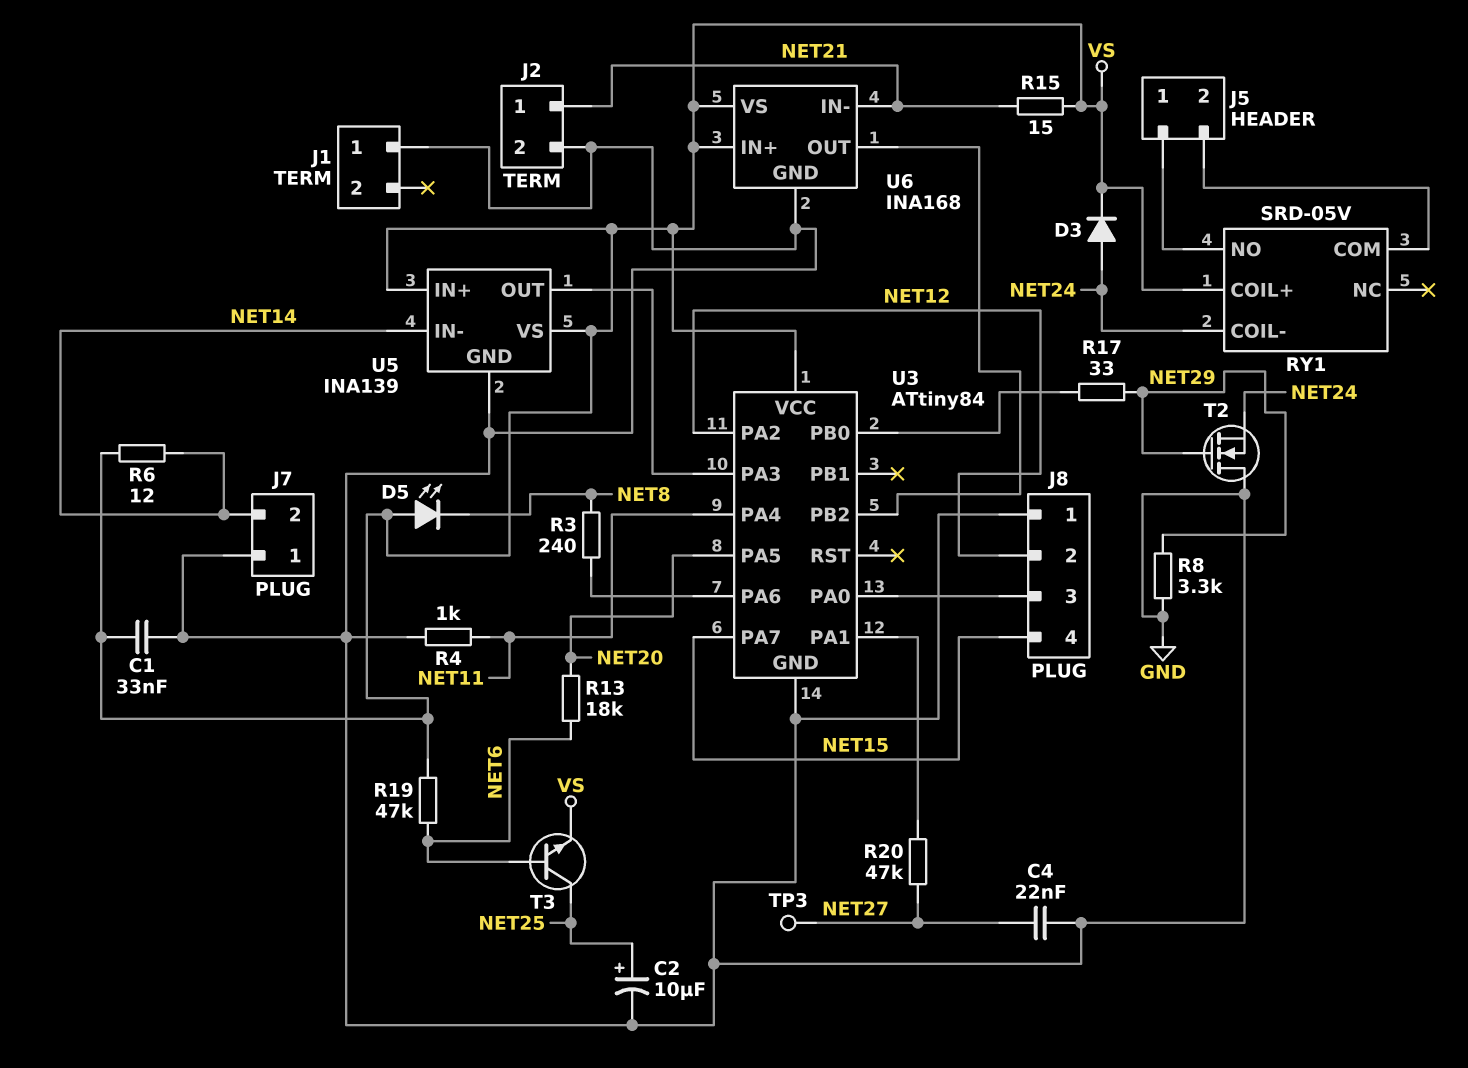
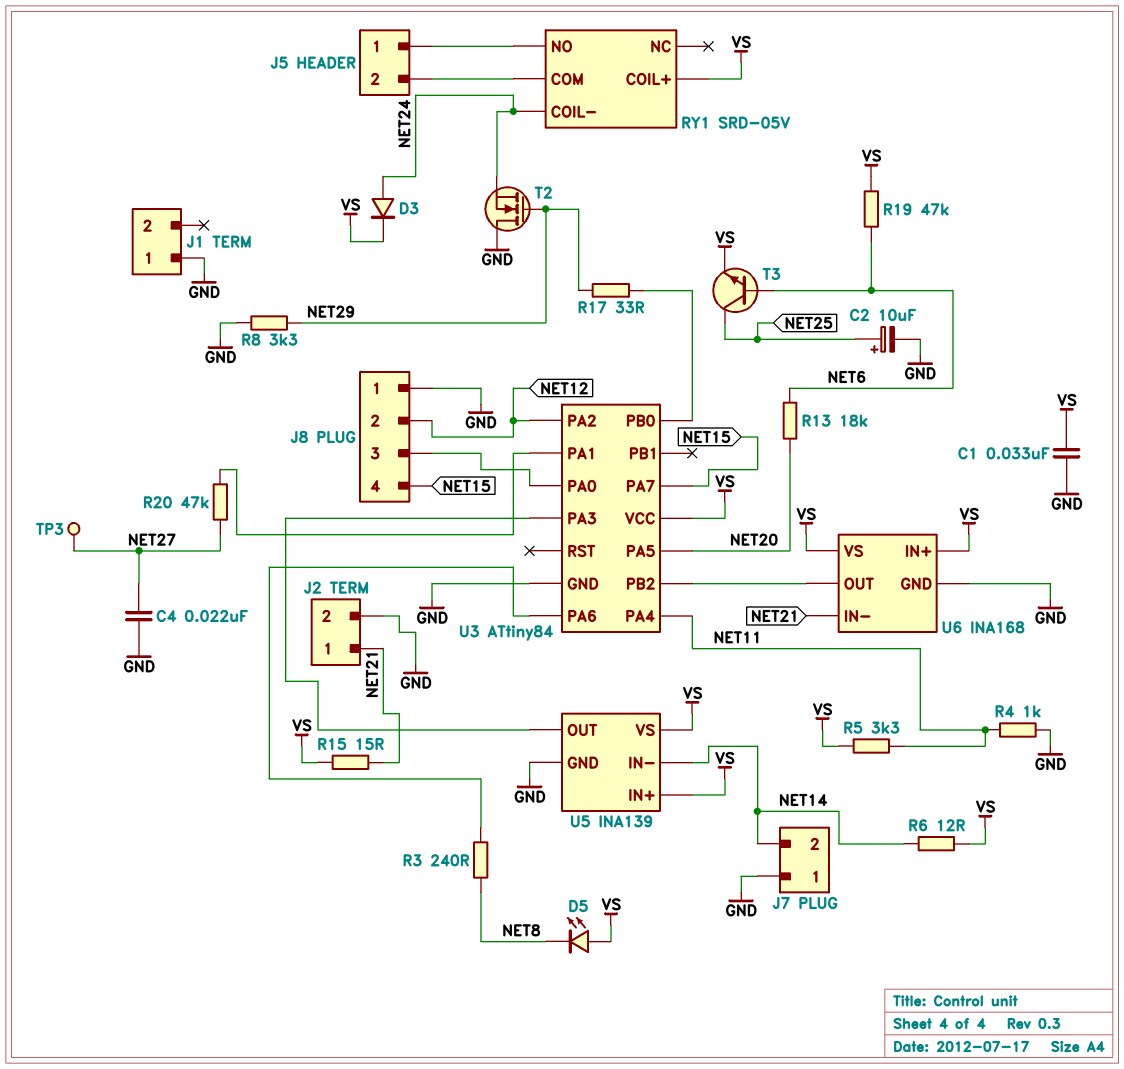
R5: none -> 3.3k (NET11, VS)

